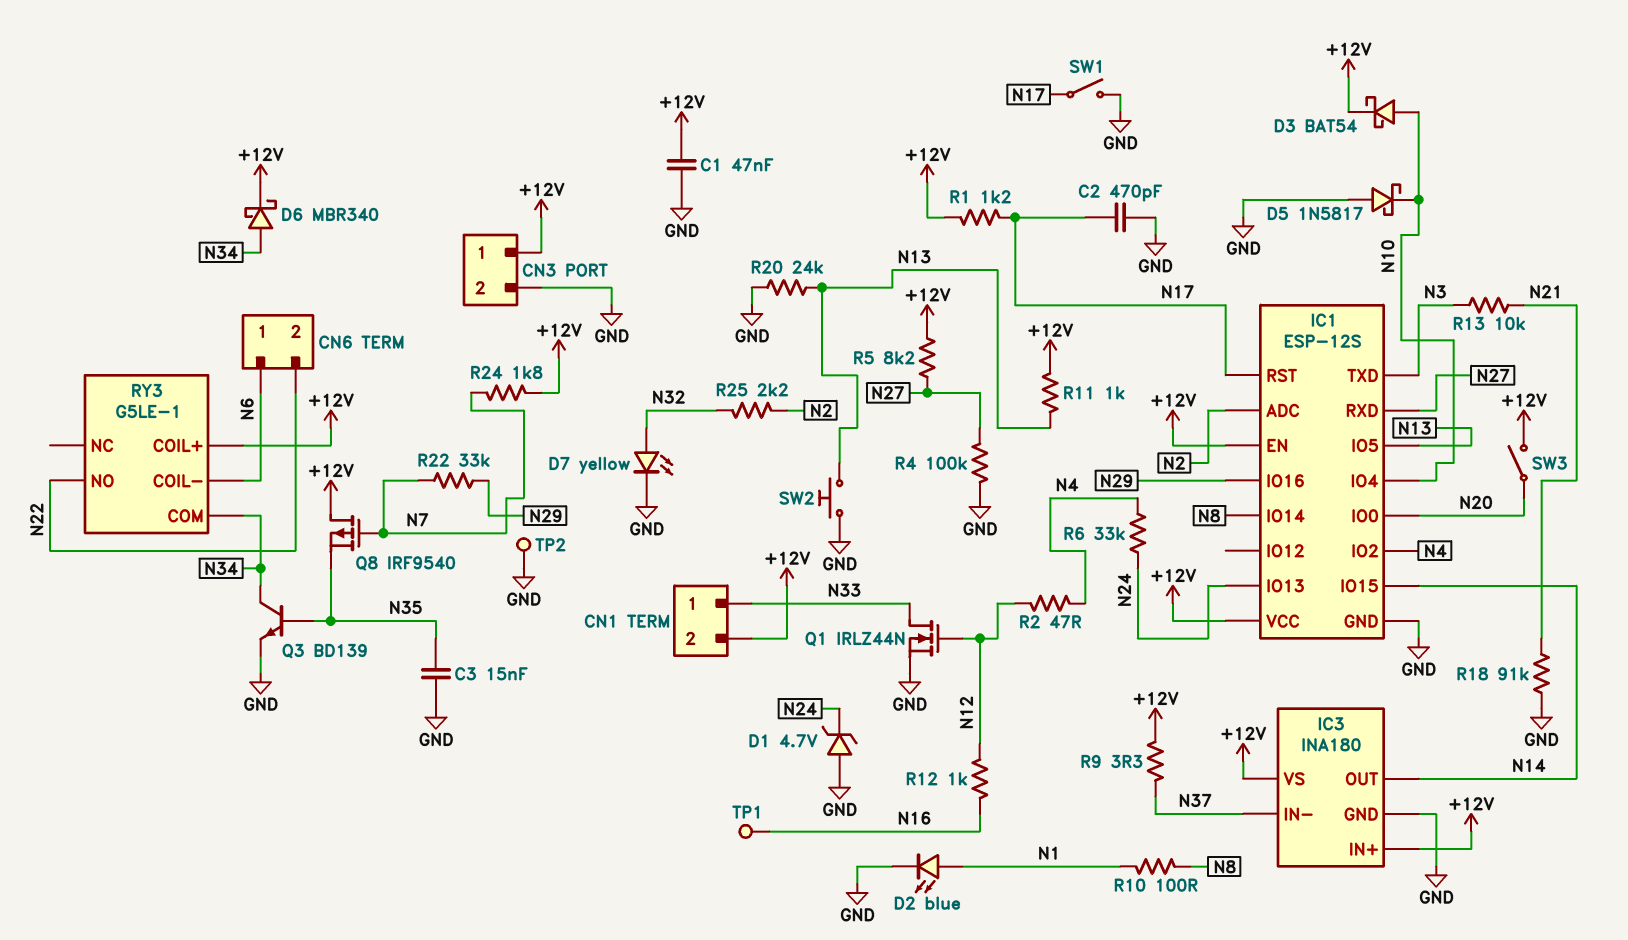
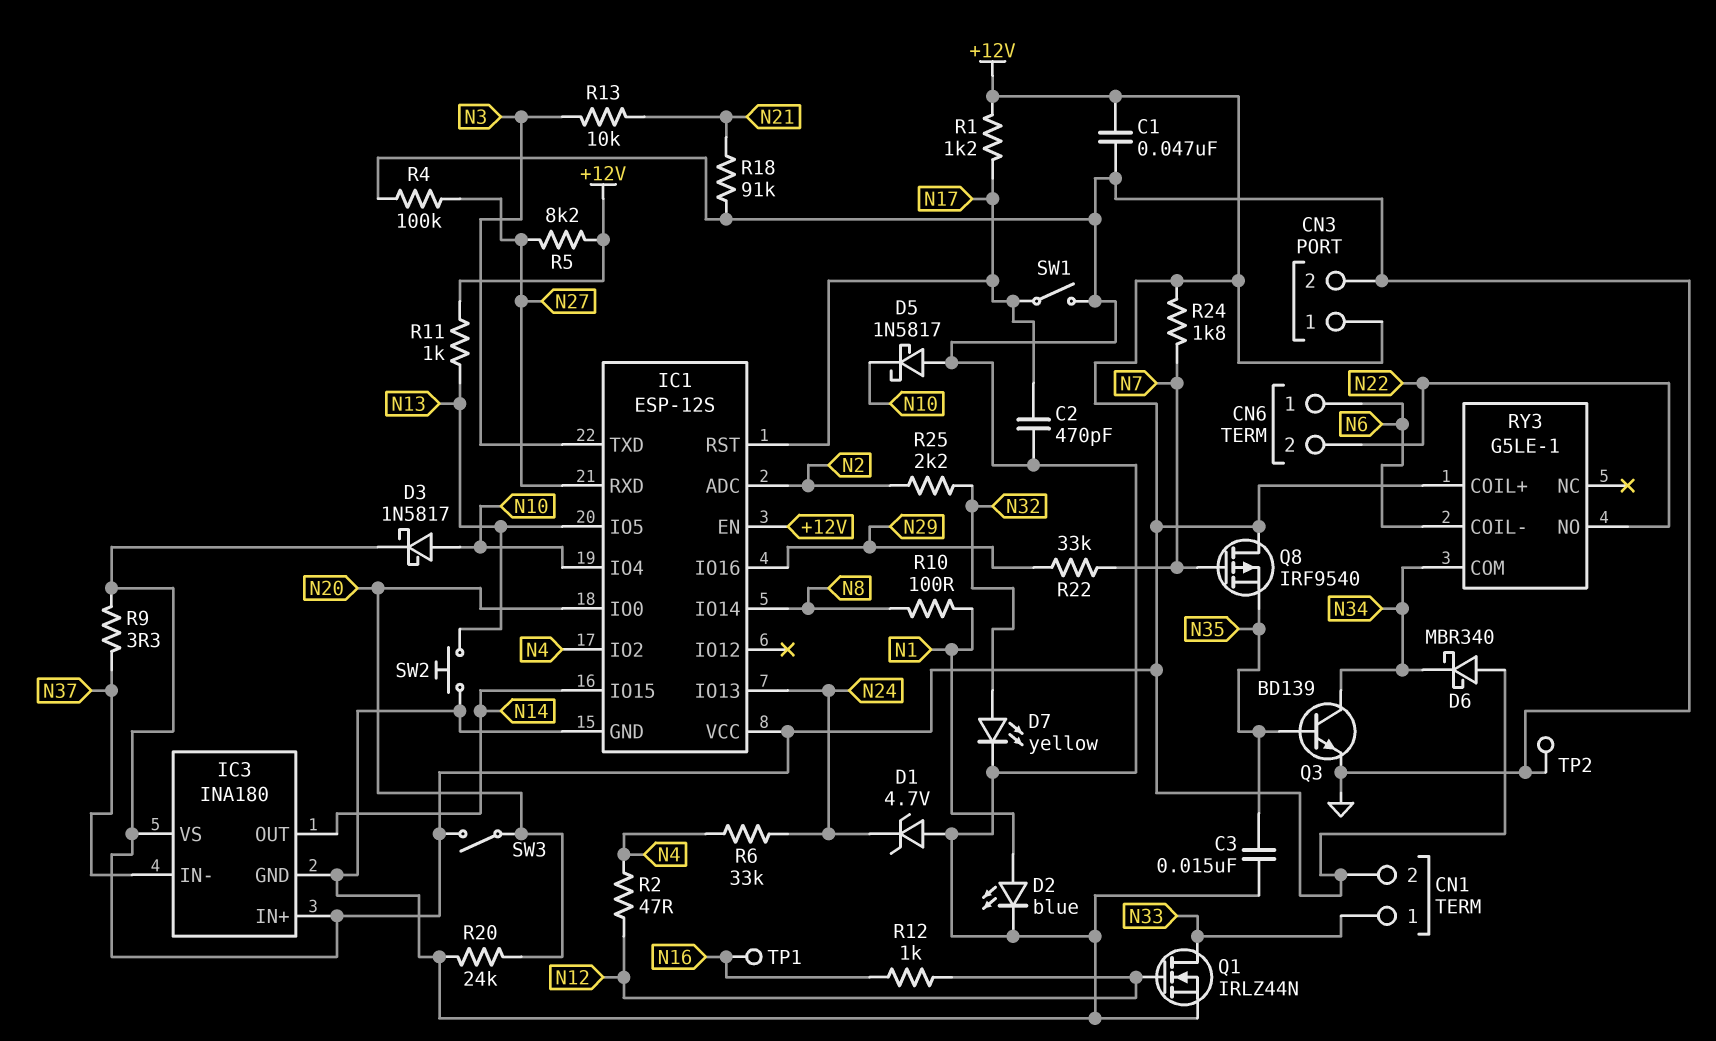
D3: schottky BAT54 (A N10, K +12V) -> schottky 1N5817 (A N10, K +12V)
D6: schottky MBR340 (A N34, K +12V) -> schottky MBR340 (A +12V, K N34)
R20: 24k (GND, N13) -> 24k (GND, N20)

